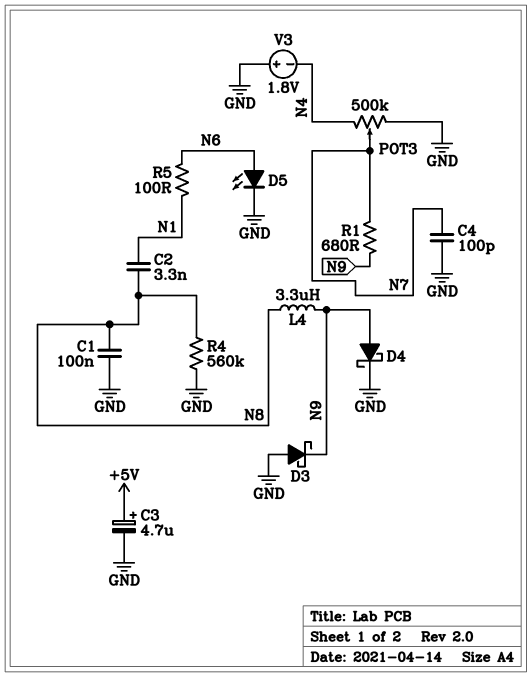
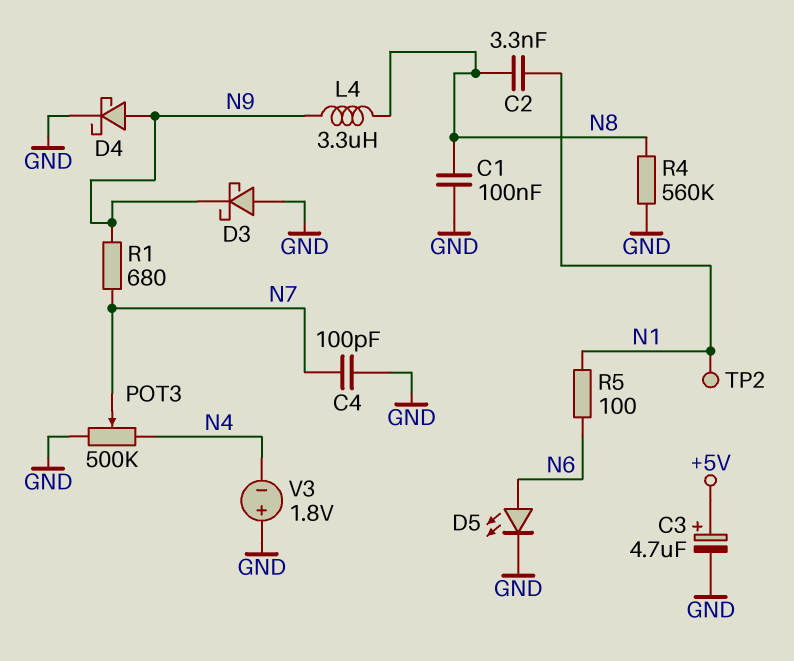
TP2: none -> test point (N1)

